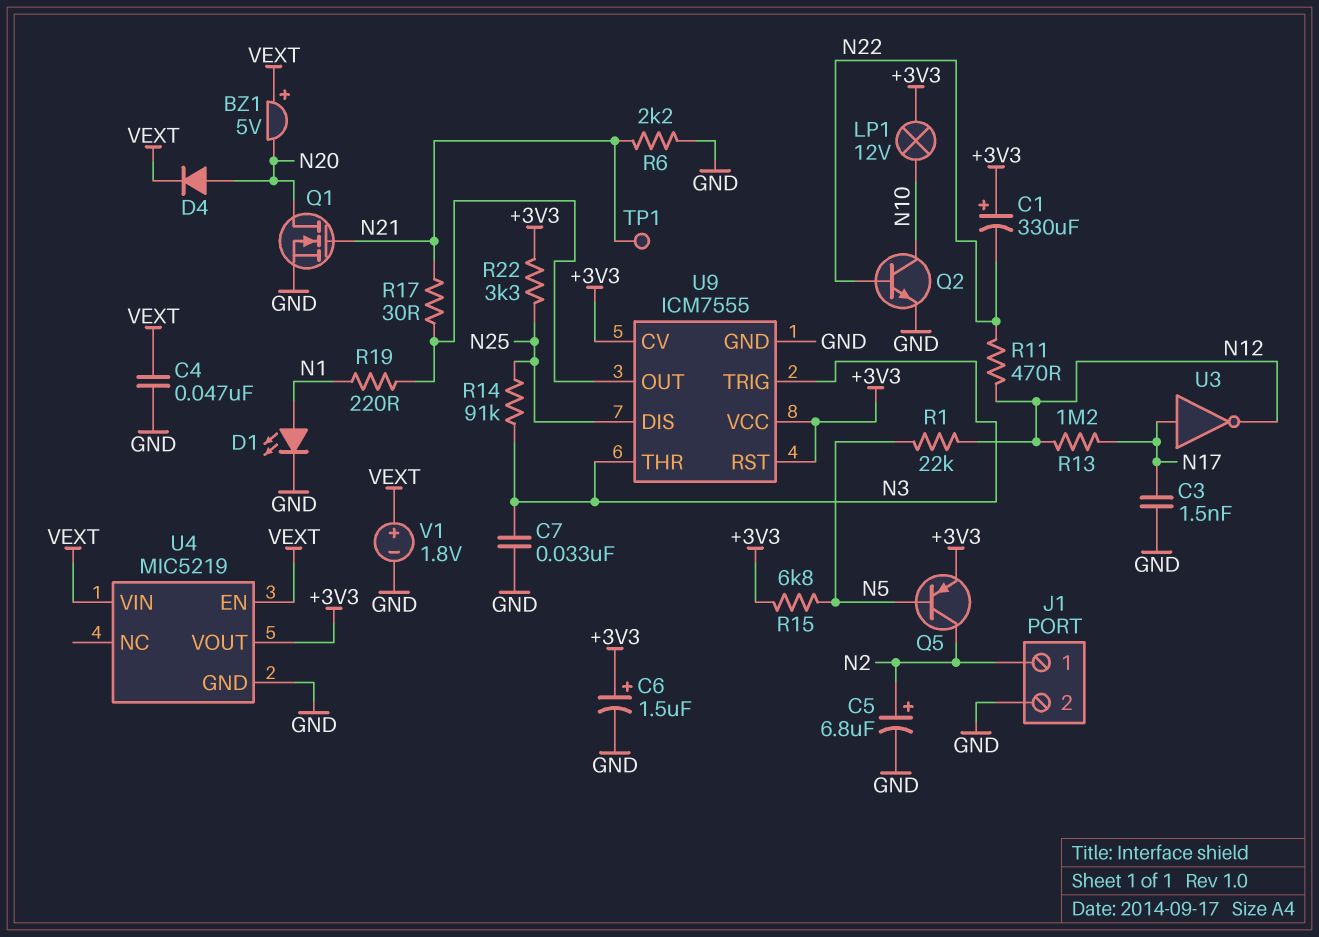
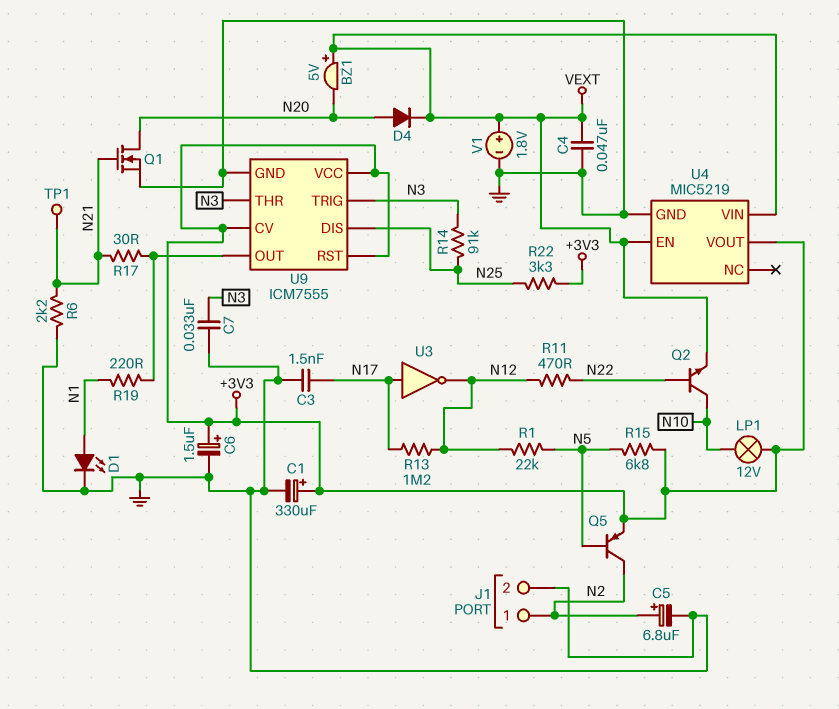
C1: 330uF (plus +3V3, minus N22) -> 330uF (plus +3V3, minus GND)
Q2: NPN (B N22, C N10, E GND) -> NPN (B N22, C N10, E VEXT)

